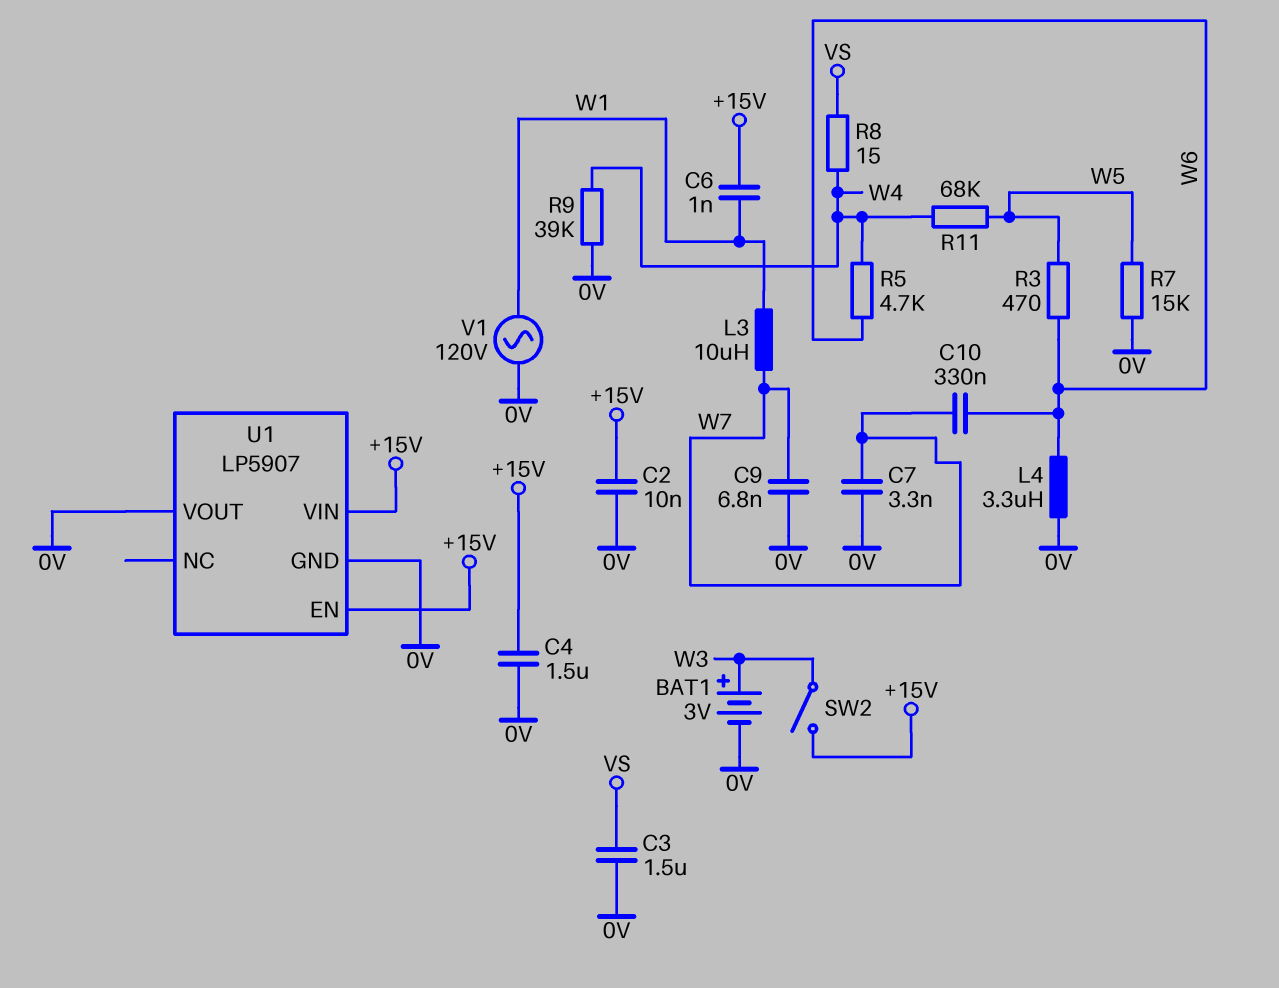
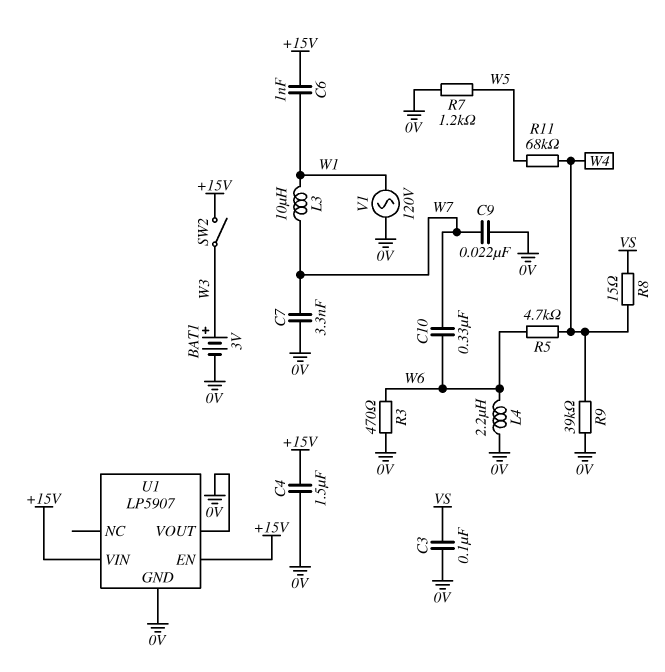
C2: 10nF (+15V, 0V) -> none
C3: 1.5uF (0V, VS) -> 100nF (0V, VS)
C9: 6.8nF (0V, W7) -> 22nF (0V, W7)
L4: 3.3uH (0V, W6) -> 2.2uH (0V, W6)
R3: 470 (W5, W6) -> 470 (0V, W6)
R7: 15k (0V, W5) -> 1.2k (0V, W5)

